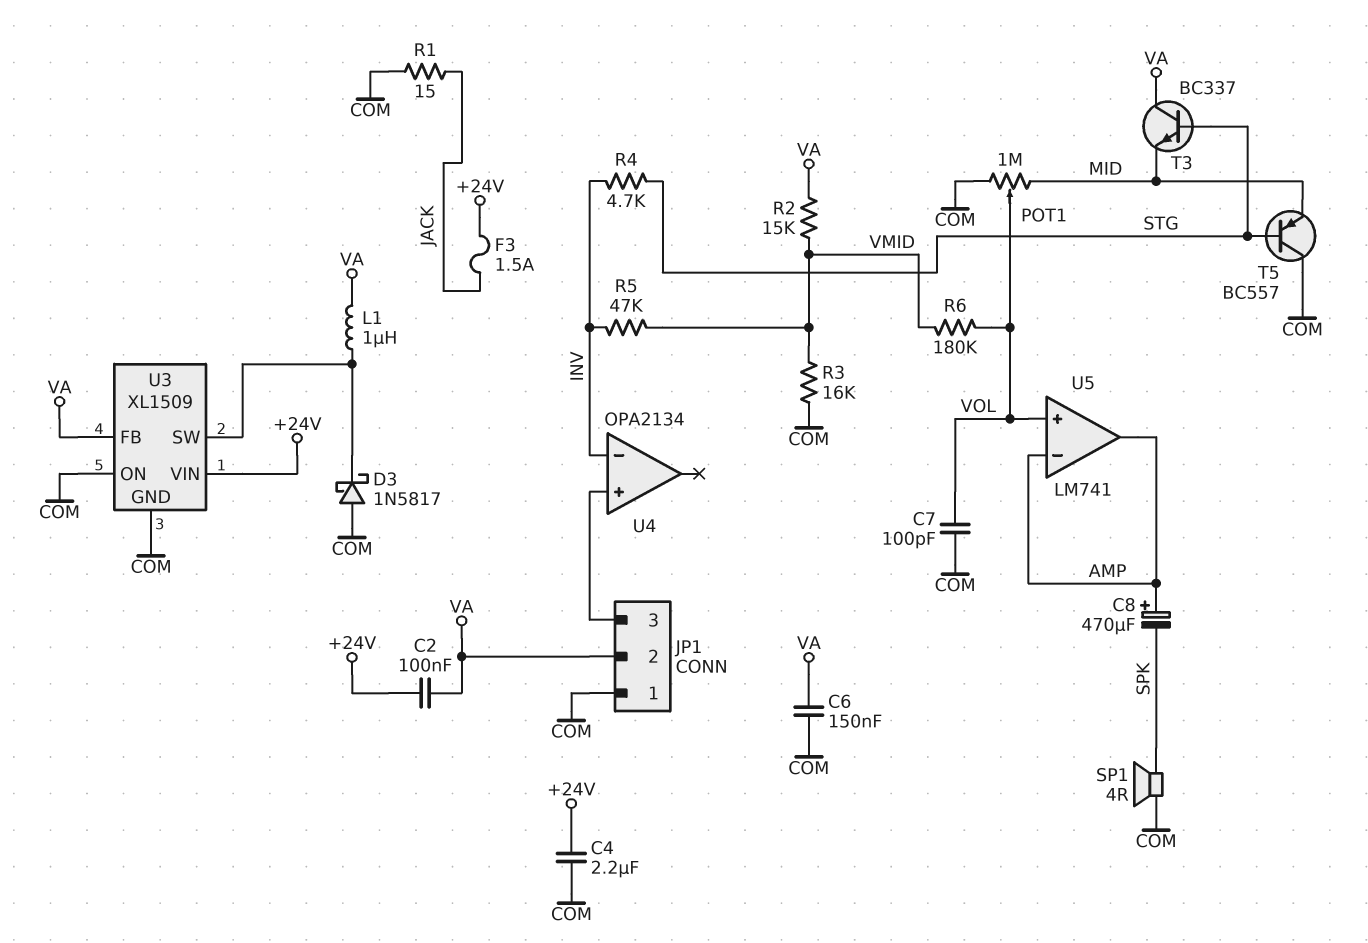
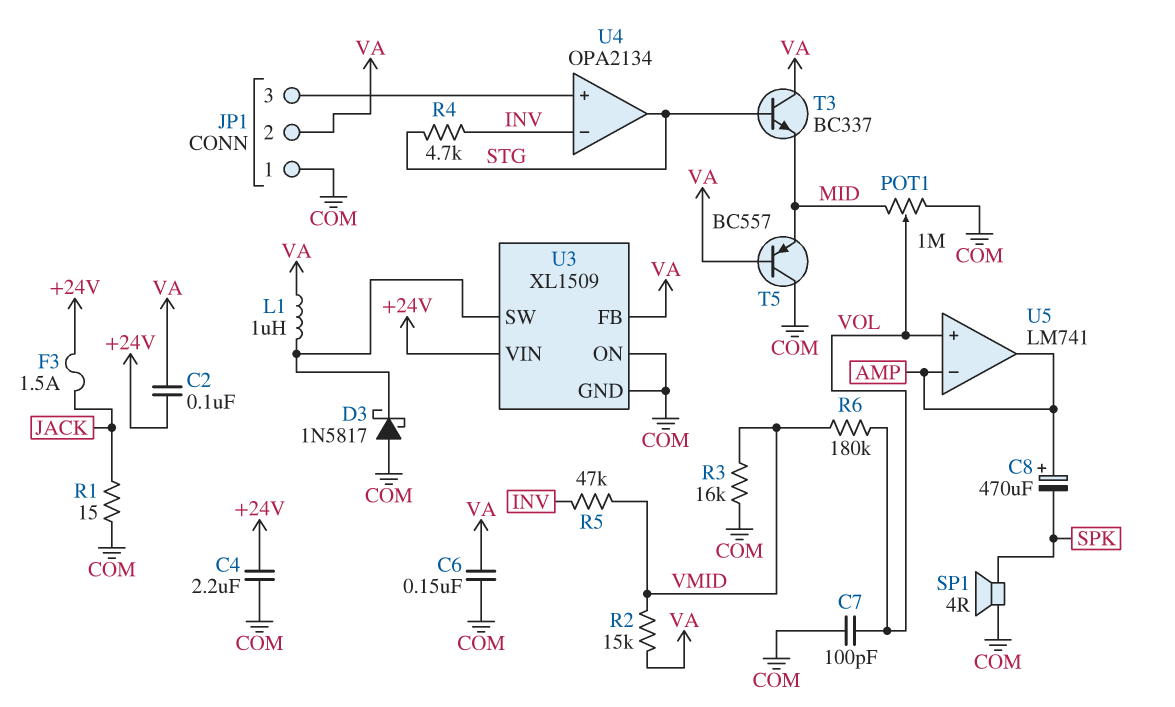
T5: PNP BC557 (B STG, C COM, E MID) -> PNP BC557 (B VA, C COM, E MID)
U4 pin out: none -> STG

